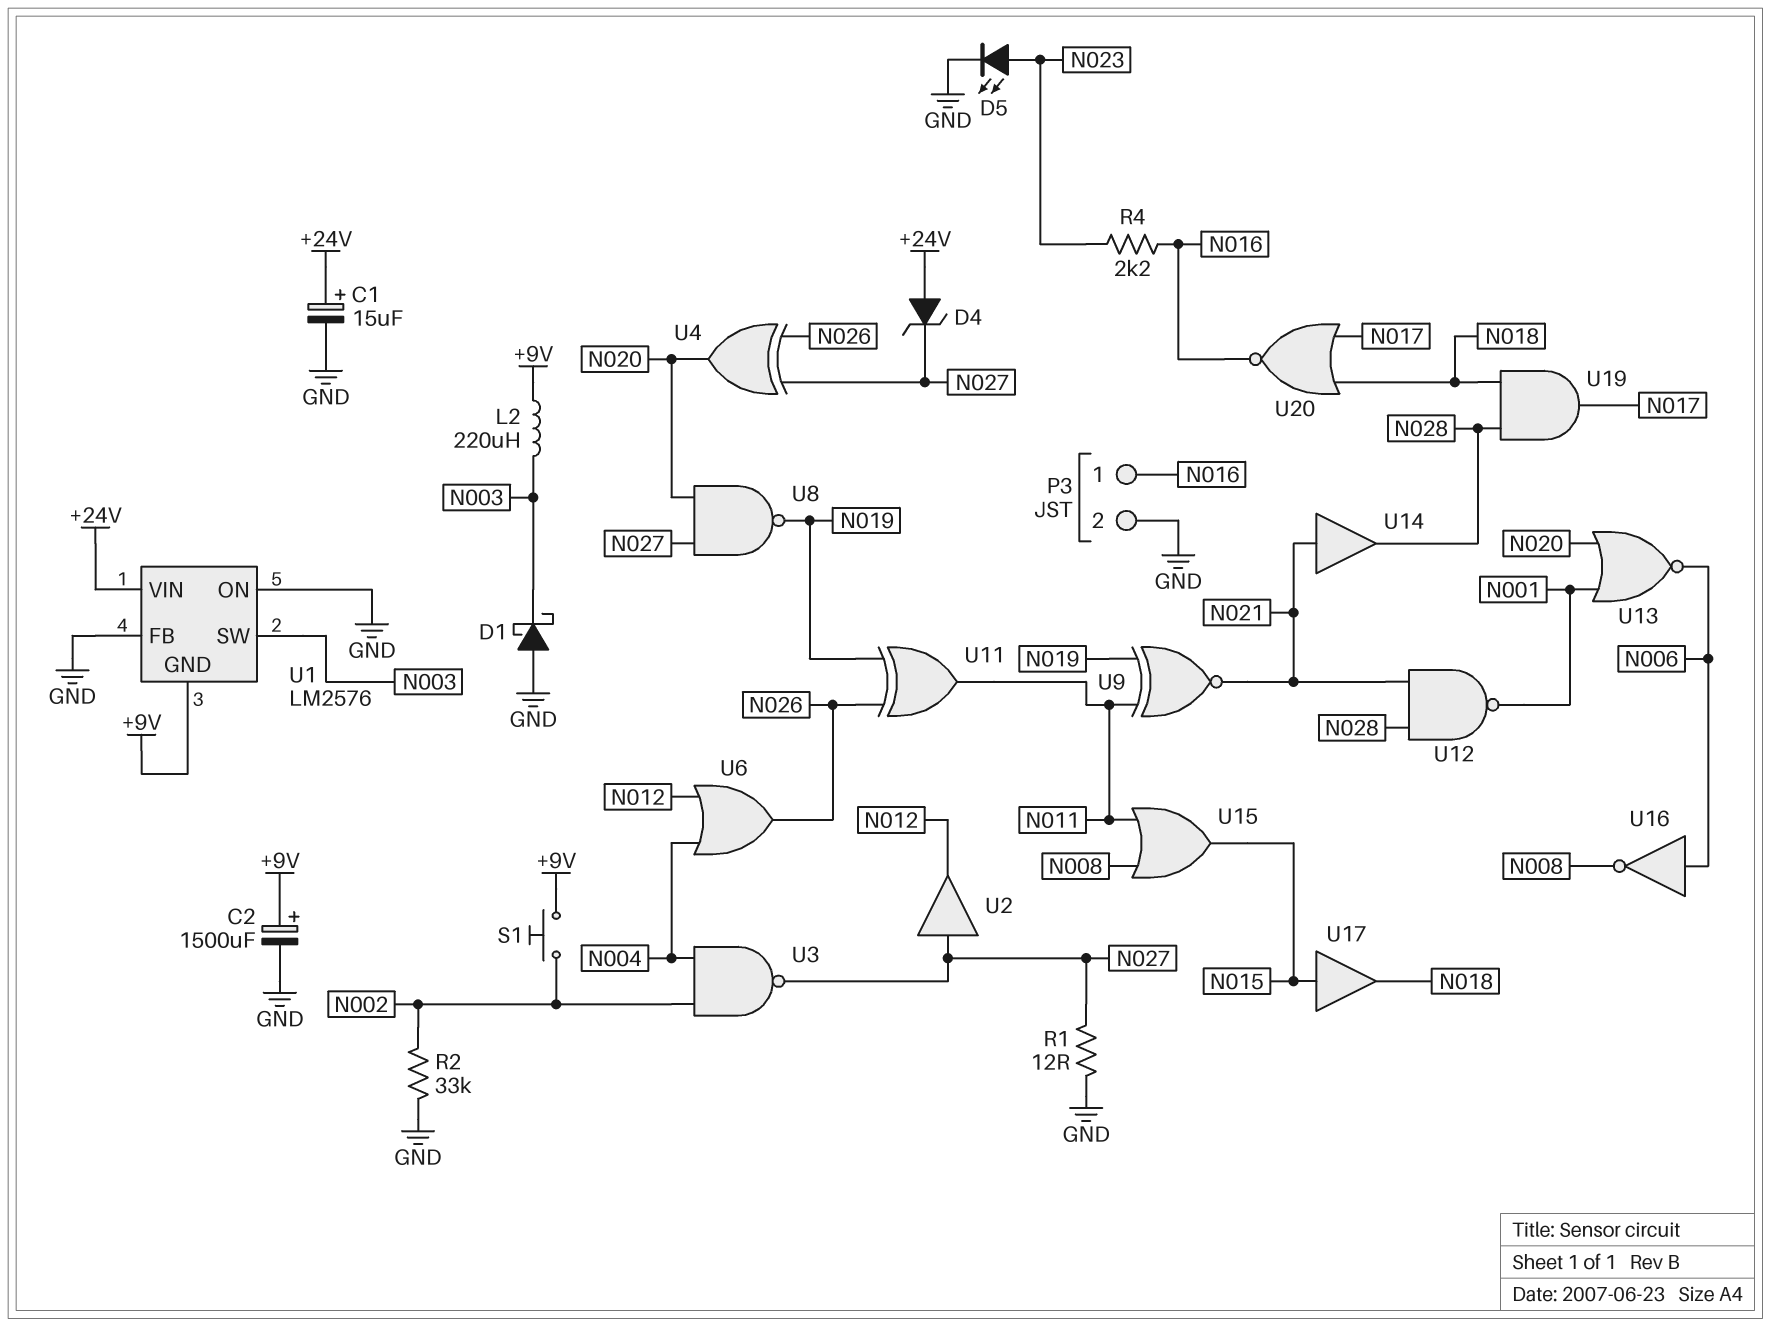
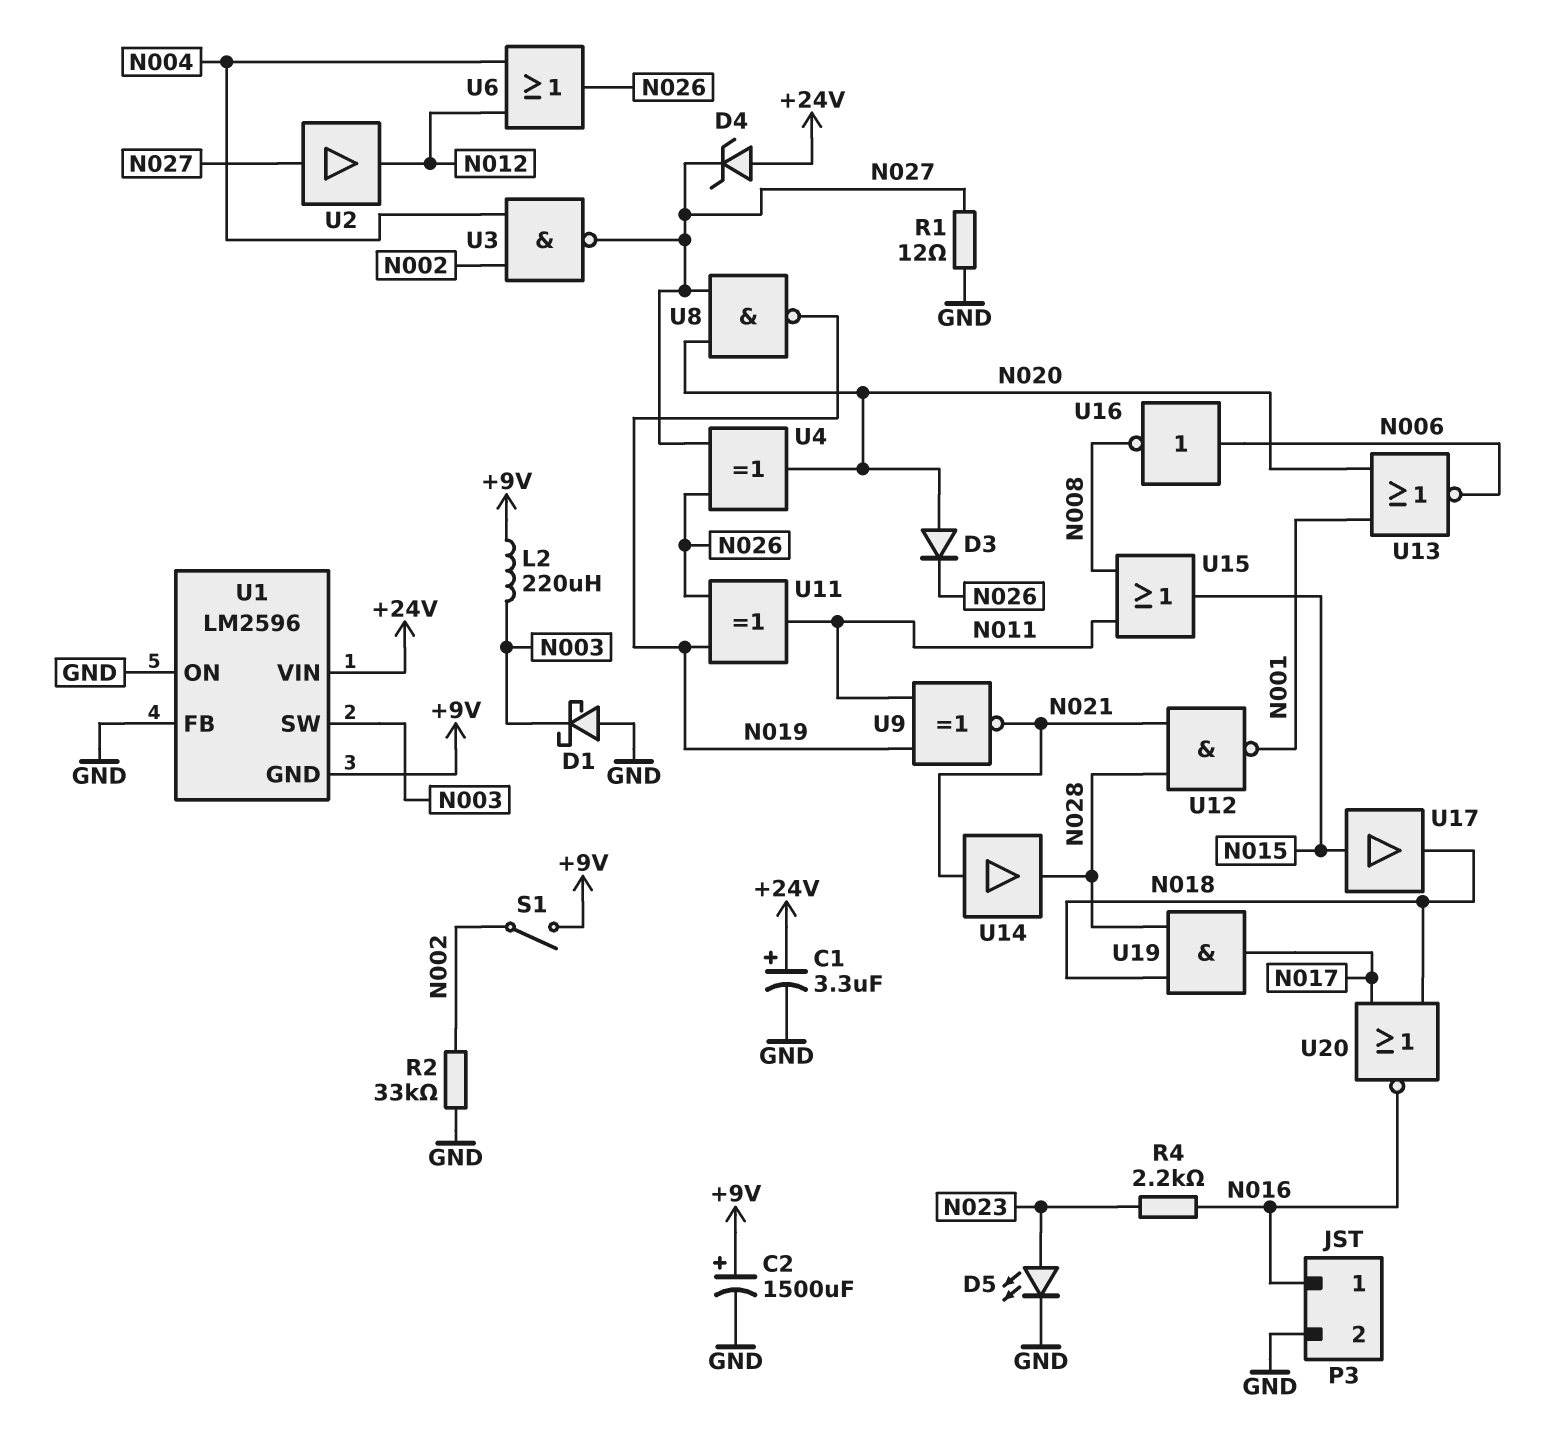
C1: 15uF (plus +24V, minus GND) -> 3.3uF (plus +24V, minus GND)
D3: none -> diode (A N020, K N026)
S1: button (+9V, N002) -> switch (+9V, N002)
U1: LM2576 -> LM2596

